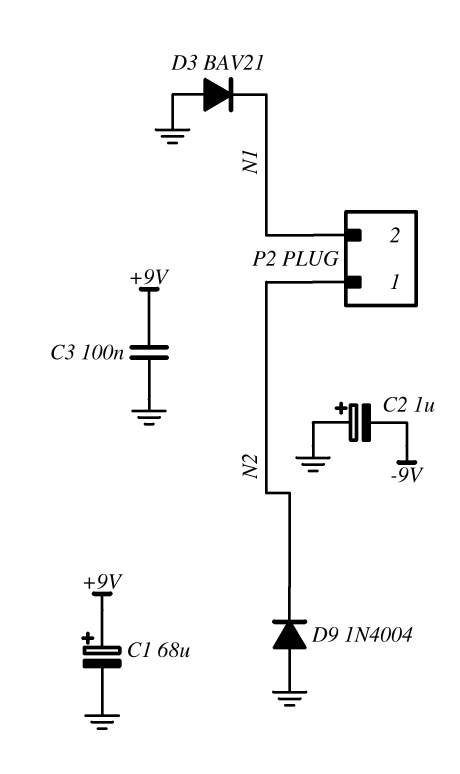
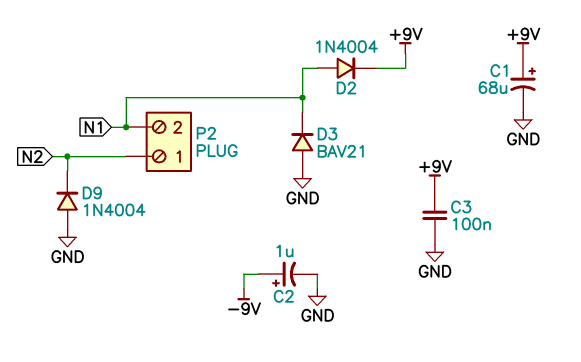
C2: 1uF (plus GND, minus -9V) -> 1uF (plus -9V, minus GND)
D2: none -> diode 1N4004 (A N1, K +9V)

